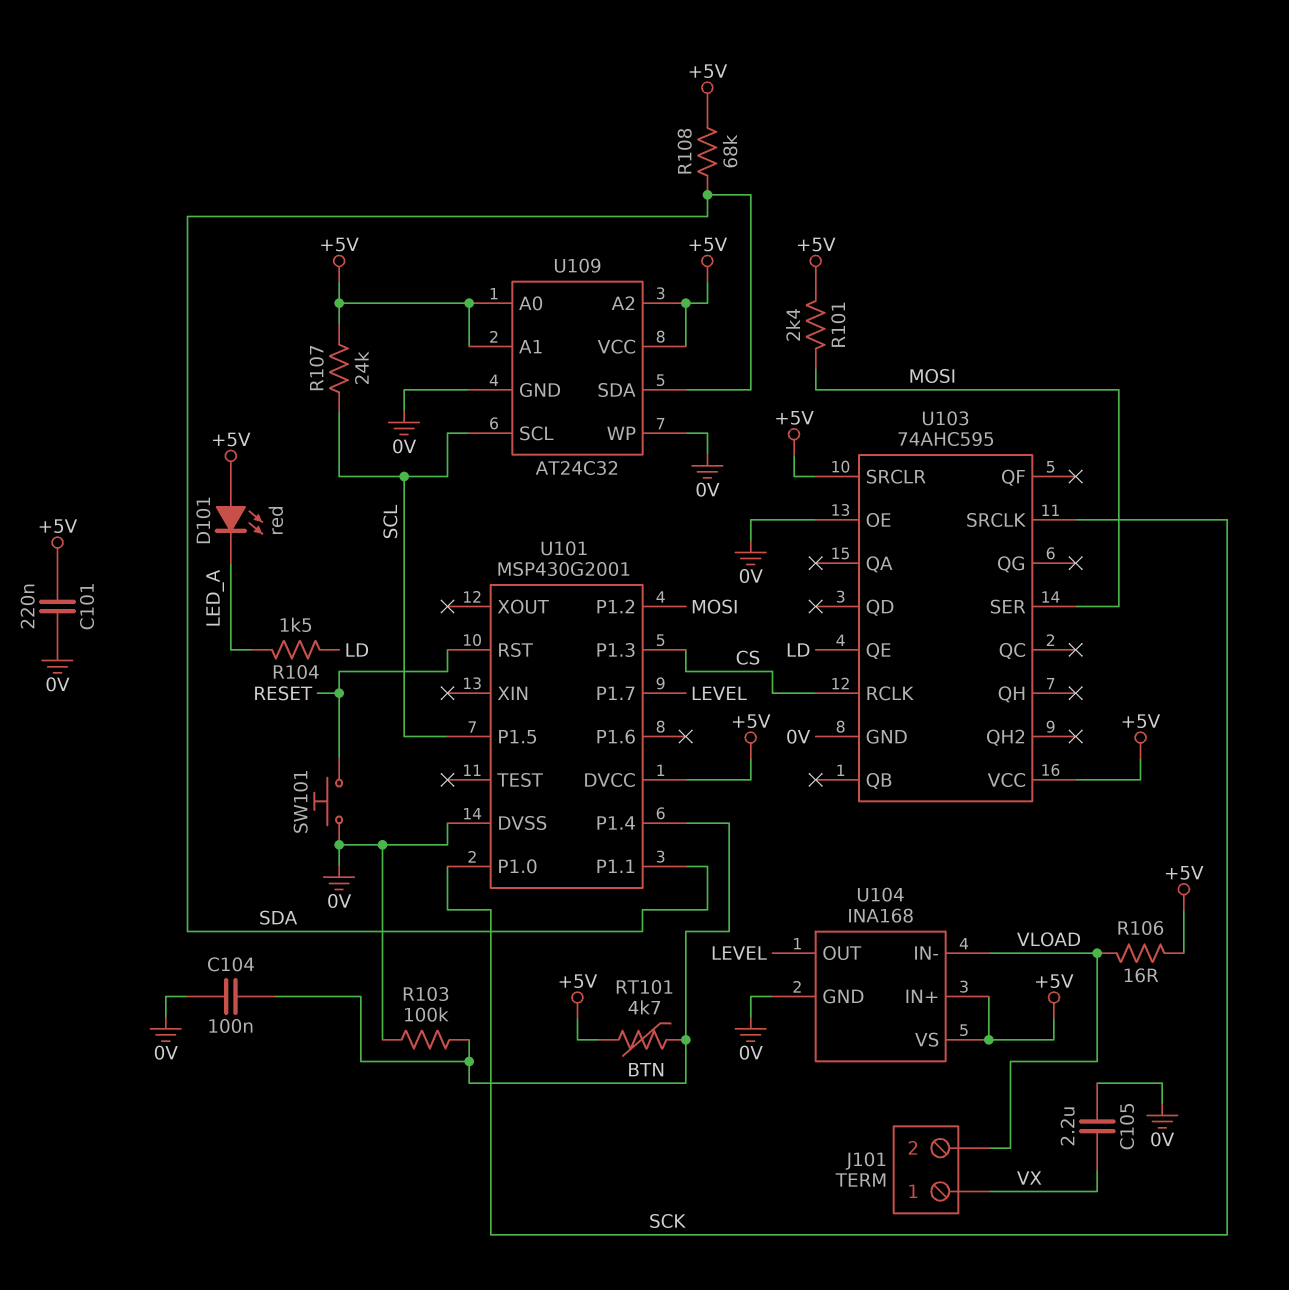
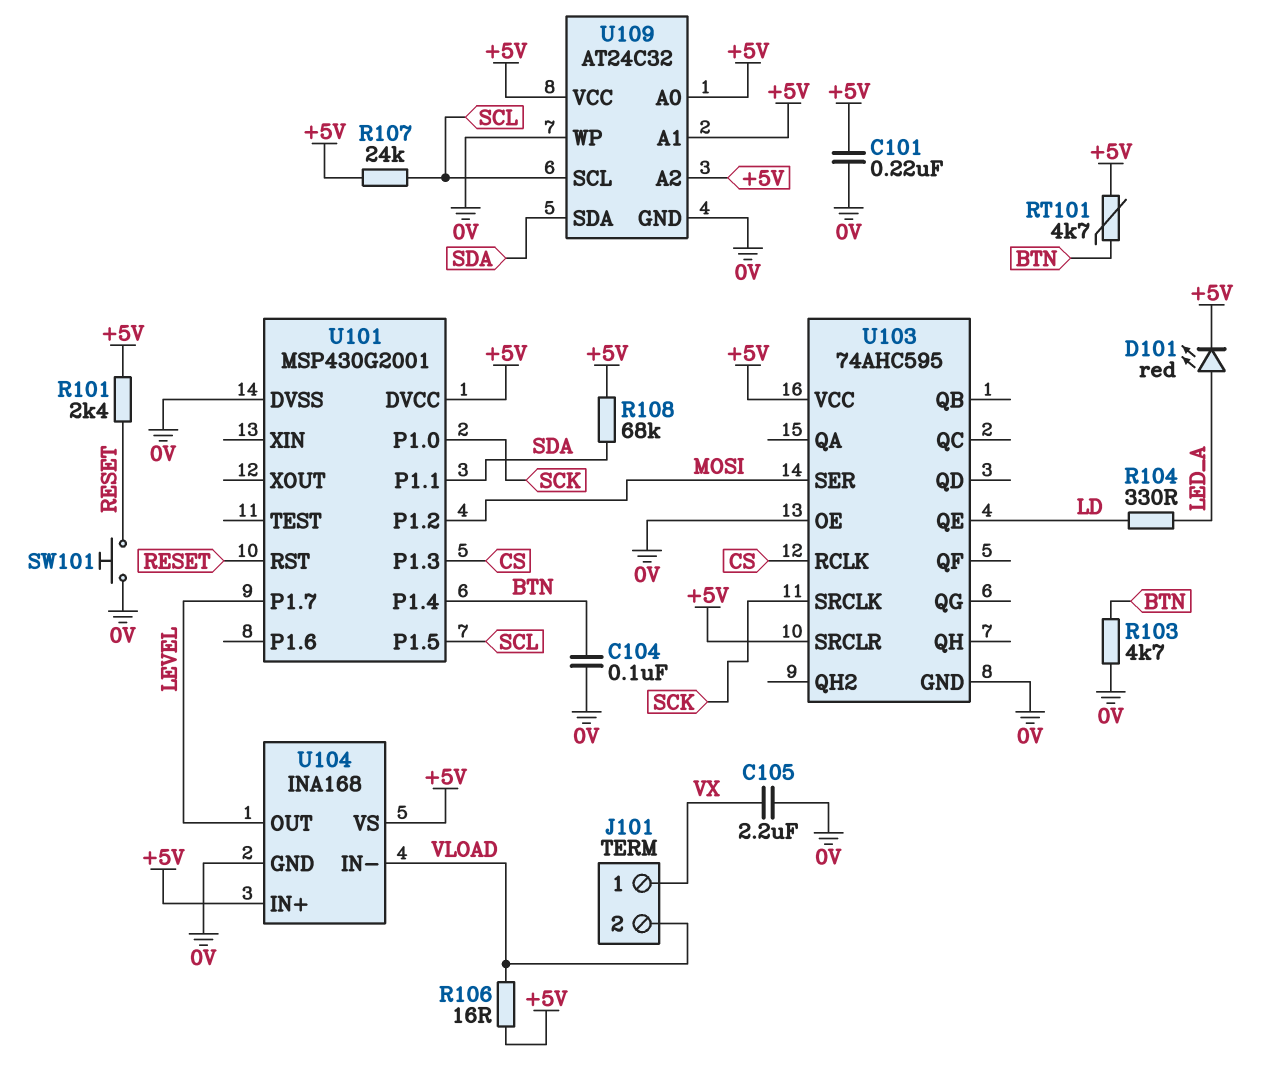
D101: LED red (A +5V, K LED_A) -> LED red (A LED_A, K +5V)
R101: 2.4k (+5V, MOSI) -> 2.4k (+5V, RESET)
R103: 100k (0V, BTN) -> 4.7k (0V, BTN)
R104: 1.5k (LD, LED_A) -> 330 (LD, LED_A)

